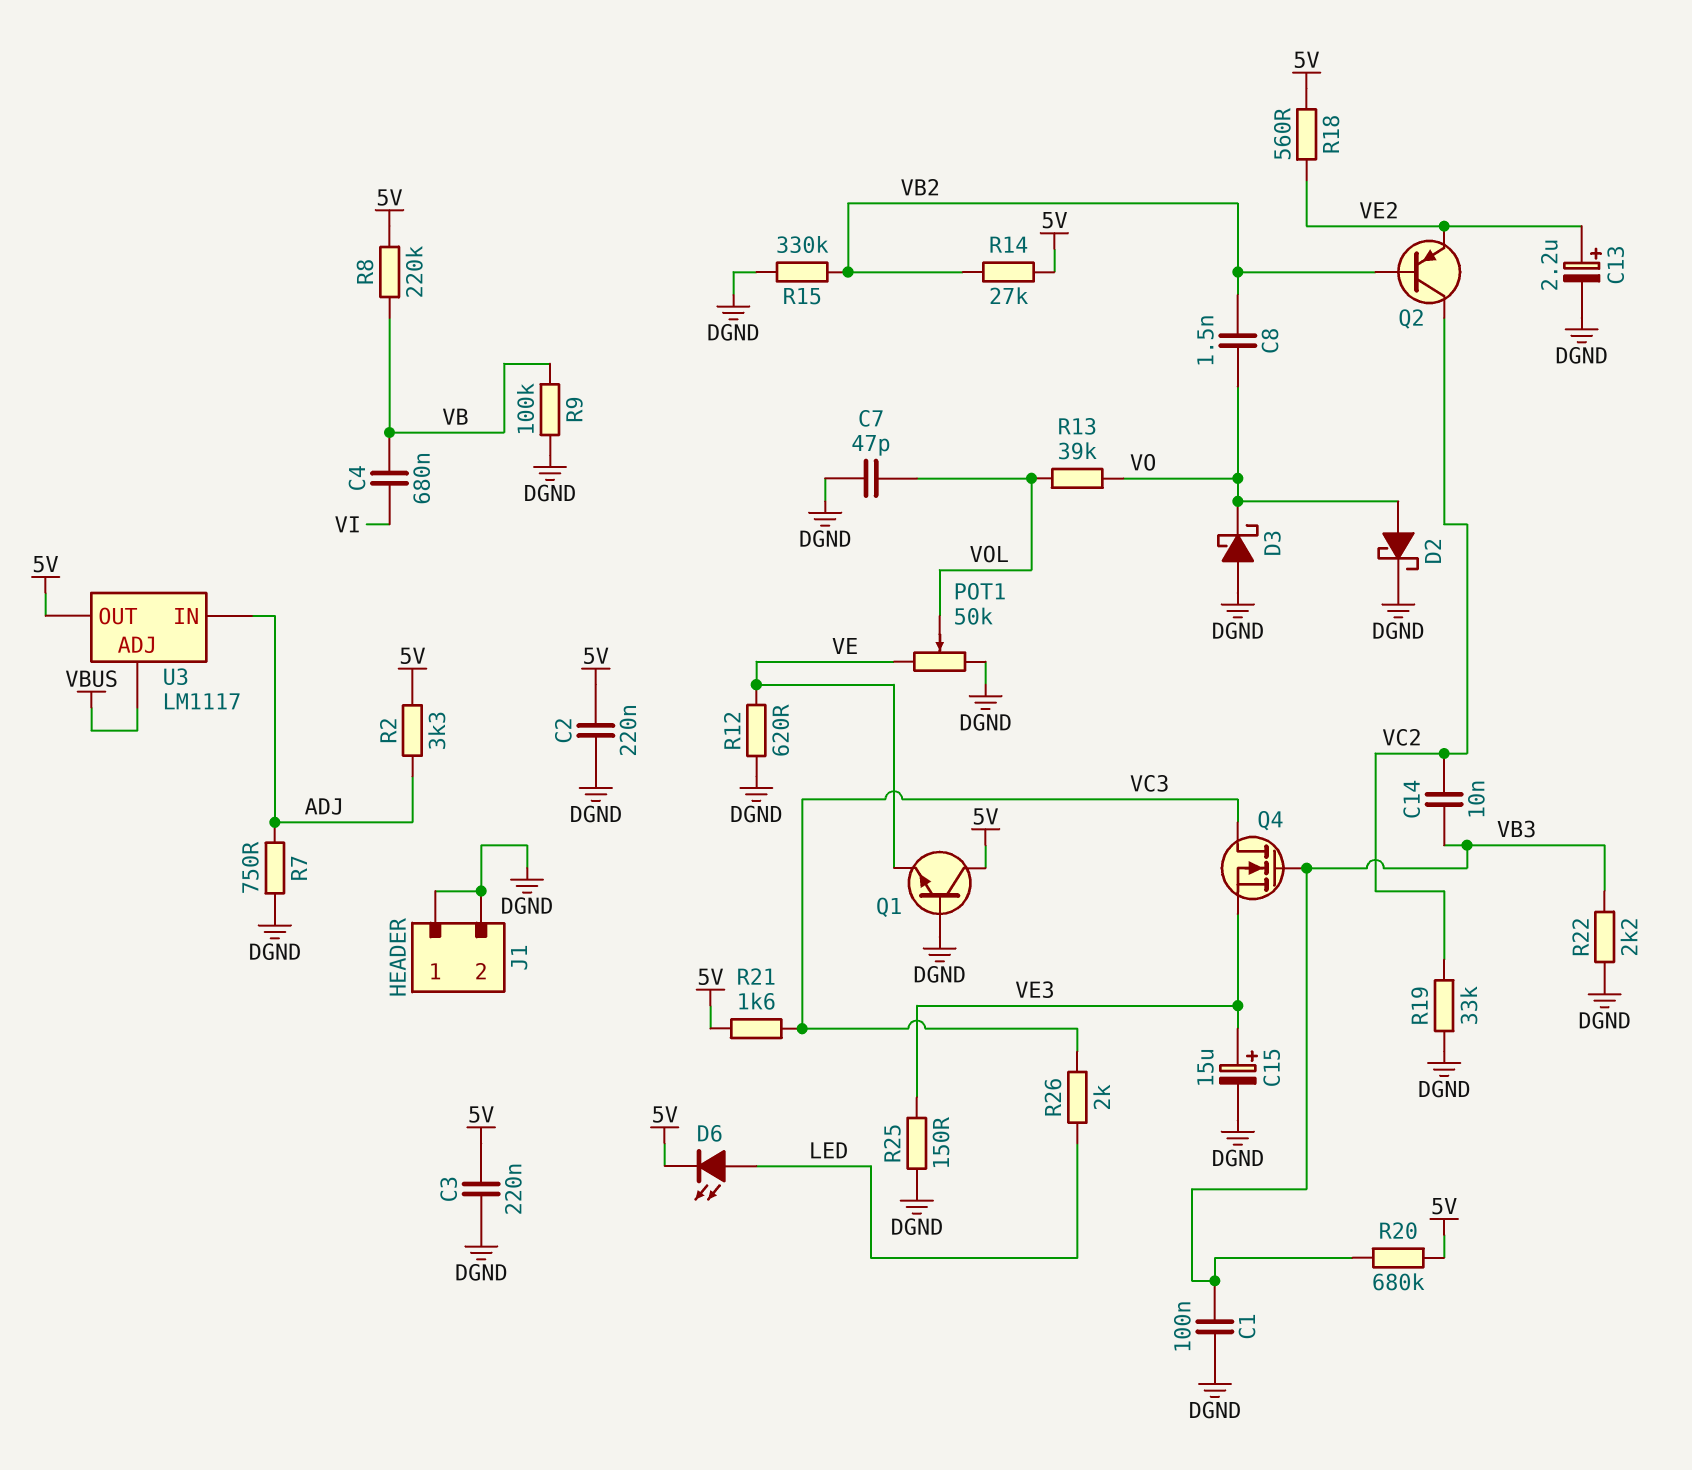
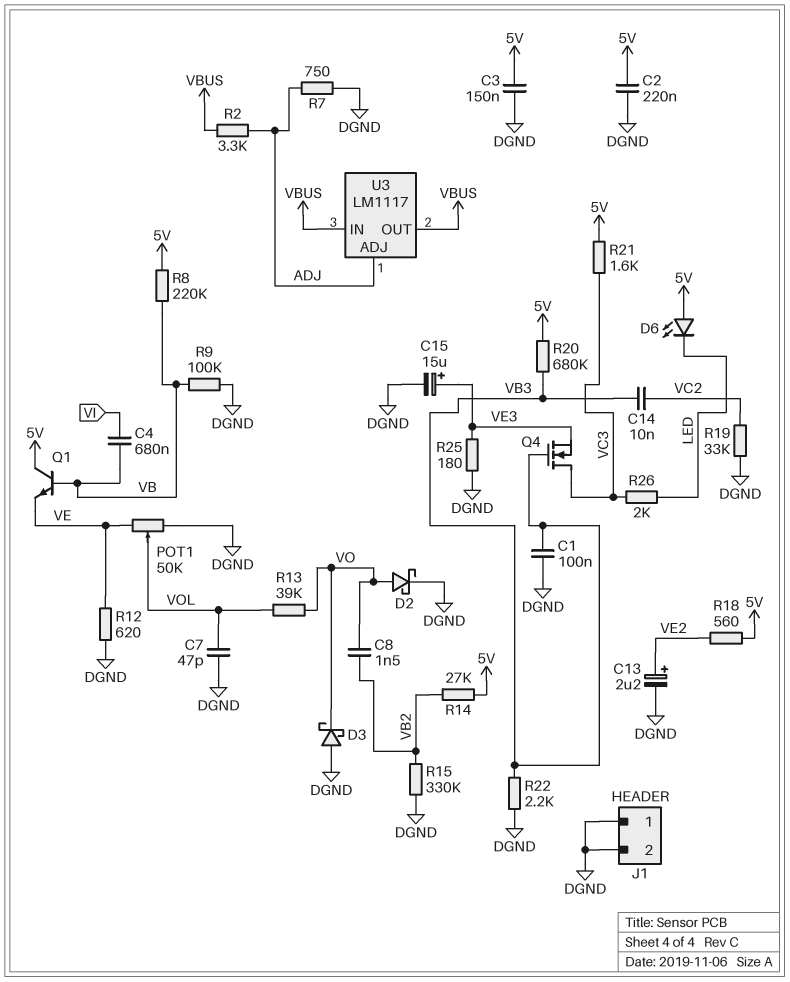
C3: 220nF (5V, DGND) -> 150nF (5V, DGND)
D6: LED (A LED, K 5V) -> LED (A 5V, K LED)
Q1: NPN (B DGND, C 5V, E VE) -> NPN (B VB, C 5V, E VE)
Q2: PNP (B VB2, C VC2, E VE2) -> none
R2: 3.3k (5V, ADJ) -> 3.3k (ADJ, VBUS)
R25: 150 (DGND, VE3) -> 180 (DGND, VE3)
U3 pin ADJ: VBUS -> ADJ
U3 pin IN: ADJ -> VBUS
U3 pin OUT: 5V -> VBUS

